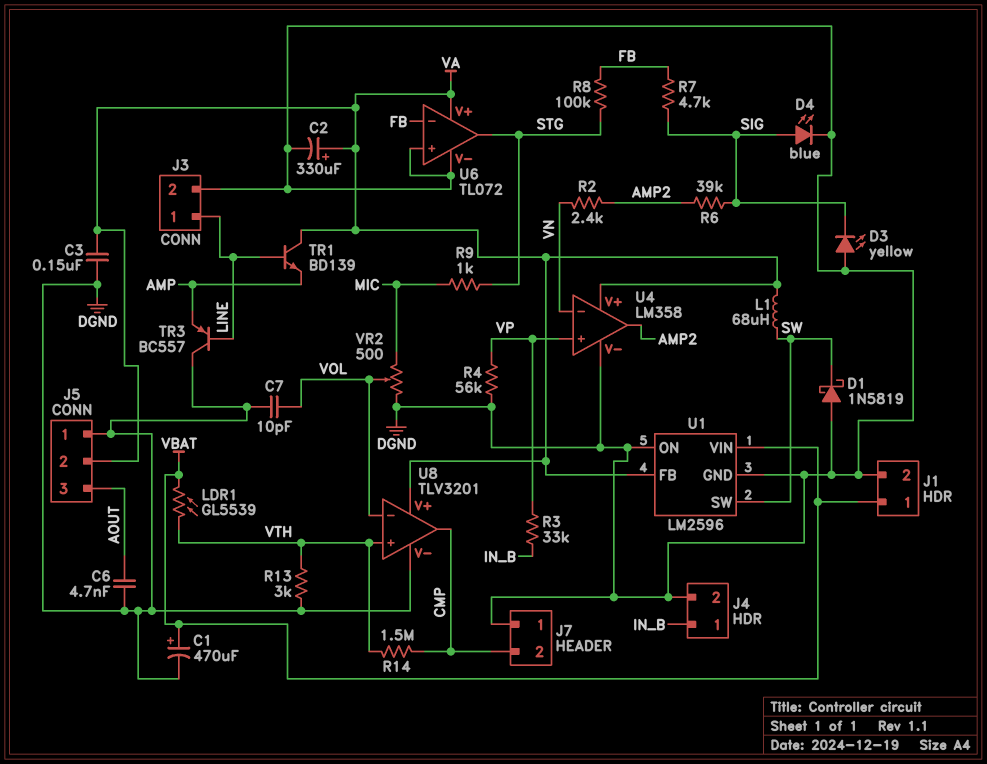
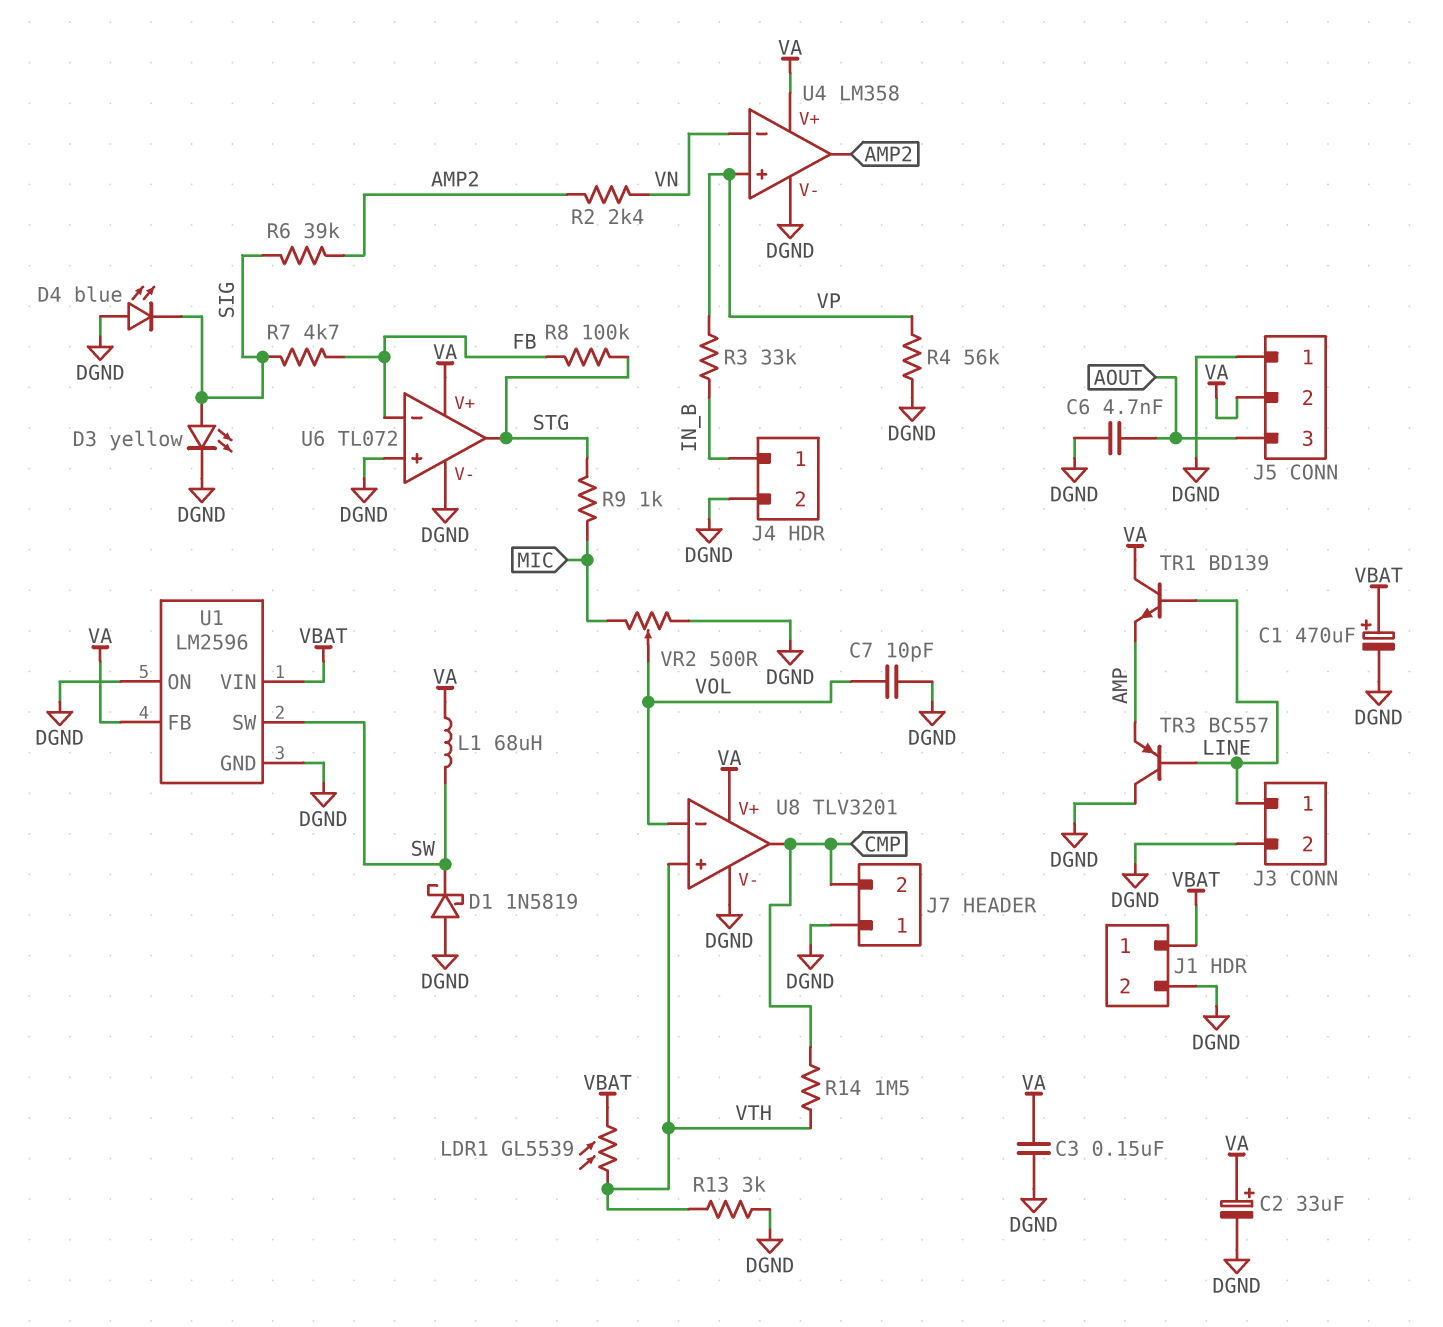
C2: 330uF (plus VA, minus DGND) -> 33uF (plus VA, minus DGND)
D3: LED yellow (A DGND, K SIG) -> LED yellow (A SIG, K DGND)
D4: LED blue (A SIG, K DGND) -> LED blue (A DGND, K SIG)

